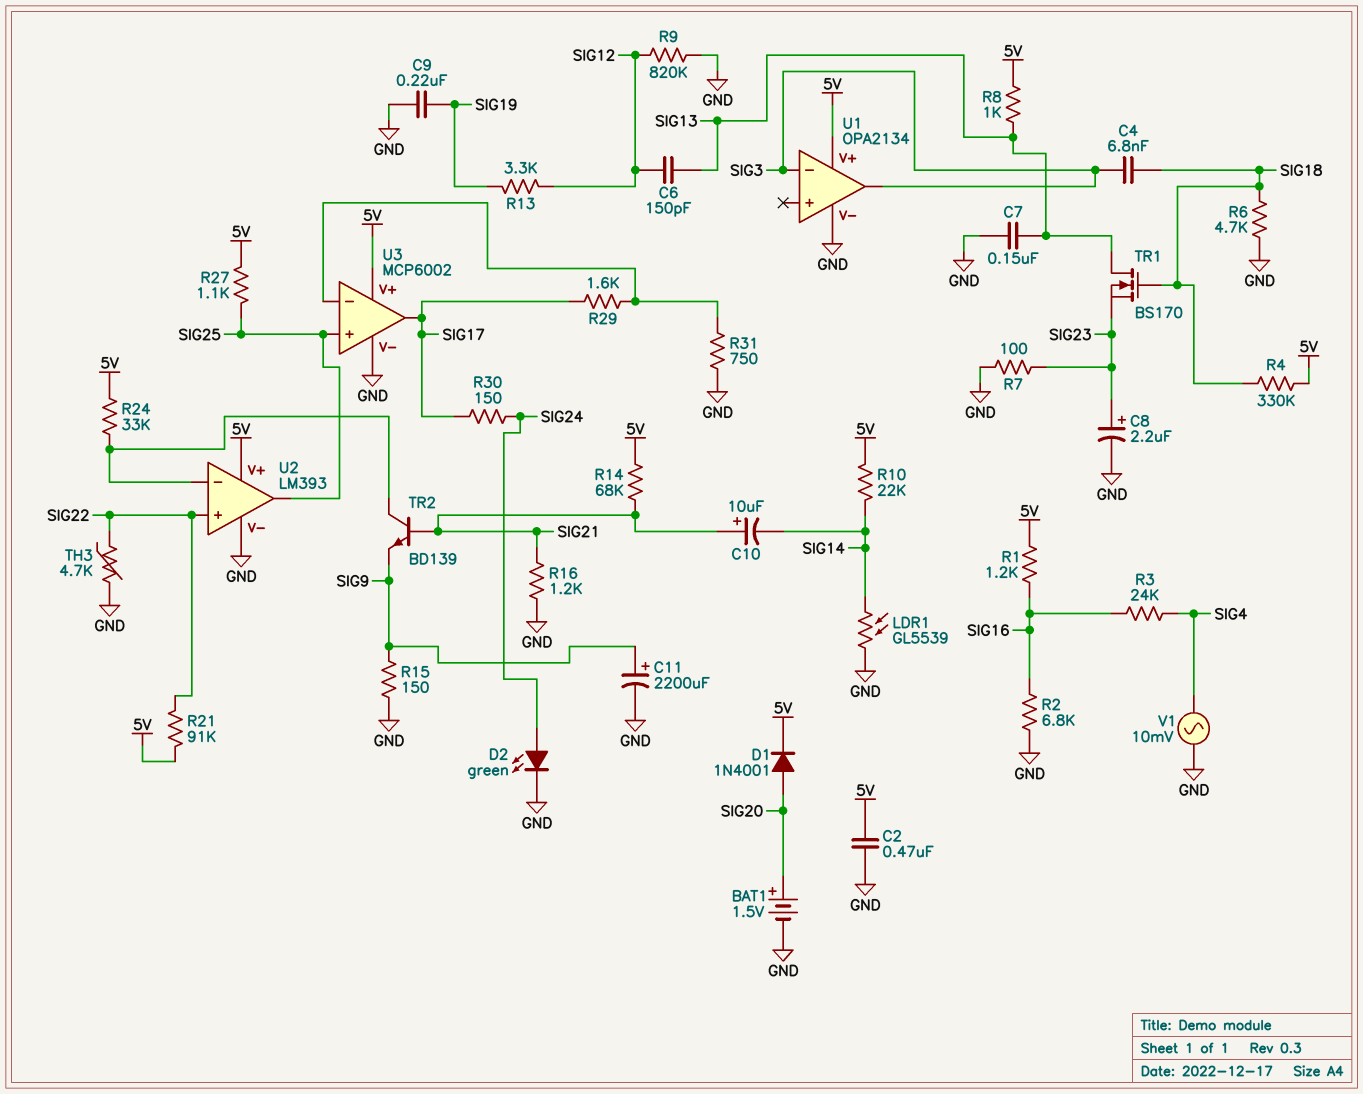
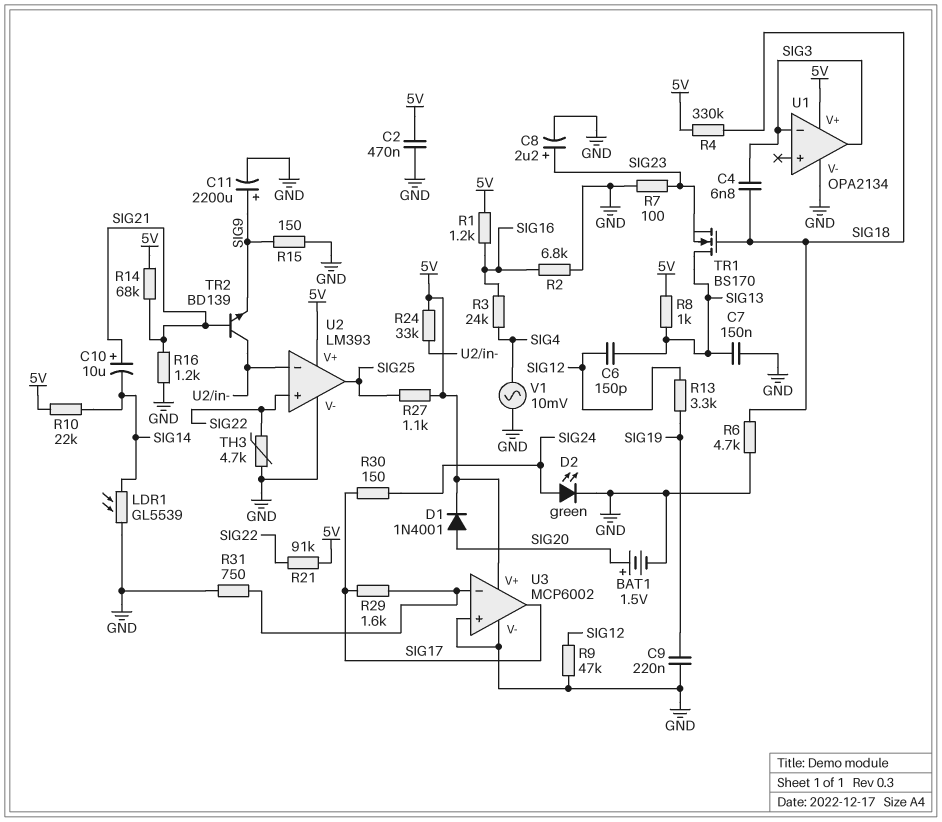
R9: 820k (GND, SIG12) -> 47k (GND, SIG12)
U3 pin in+: SIG25 -> GND

